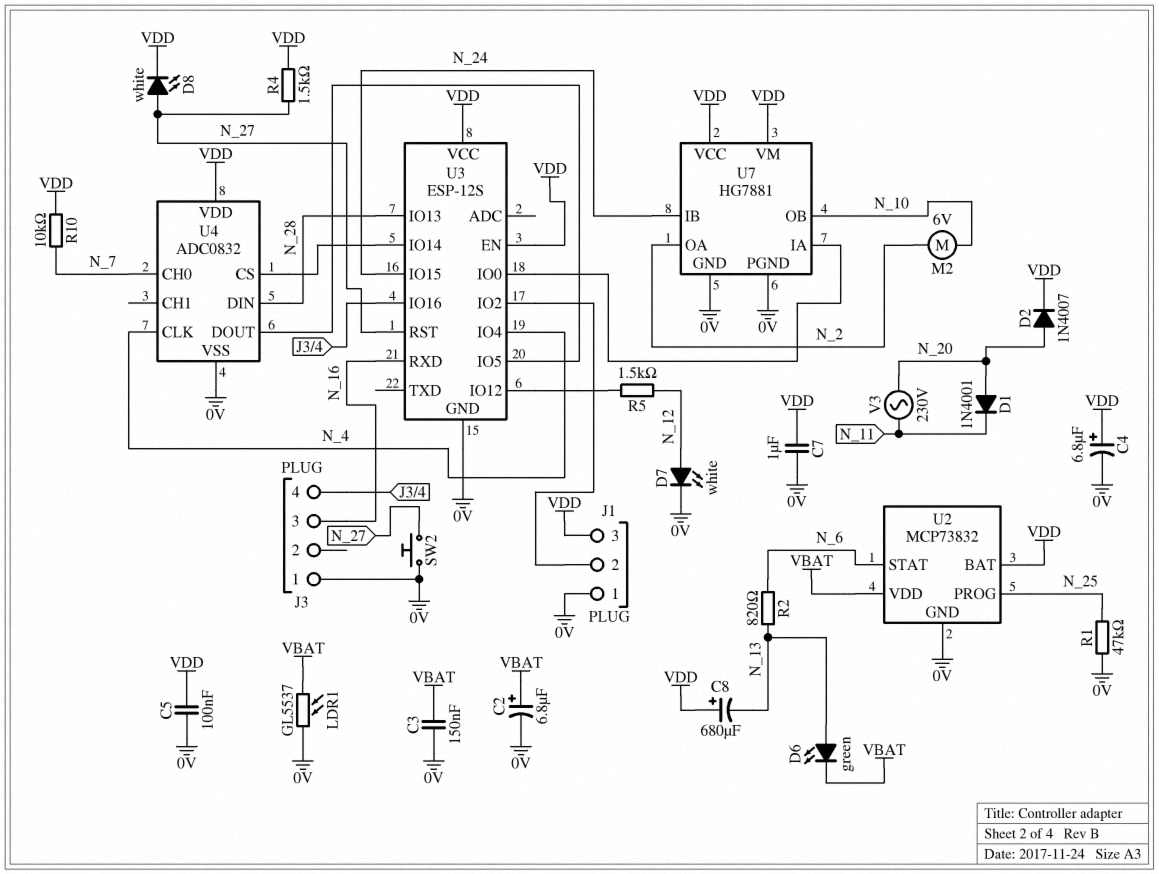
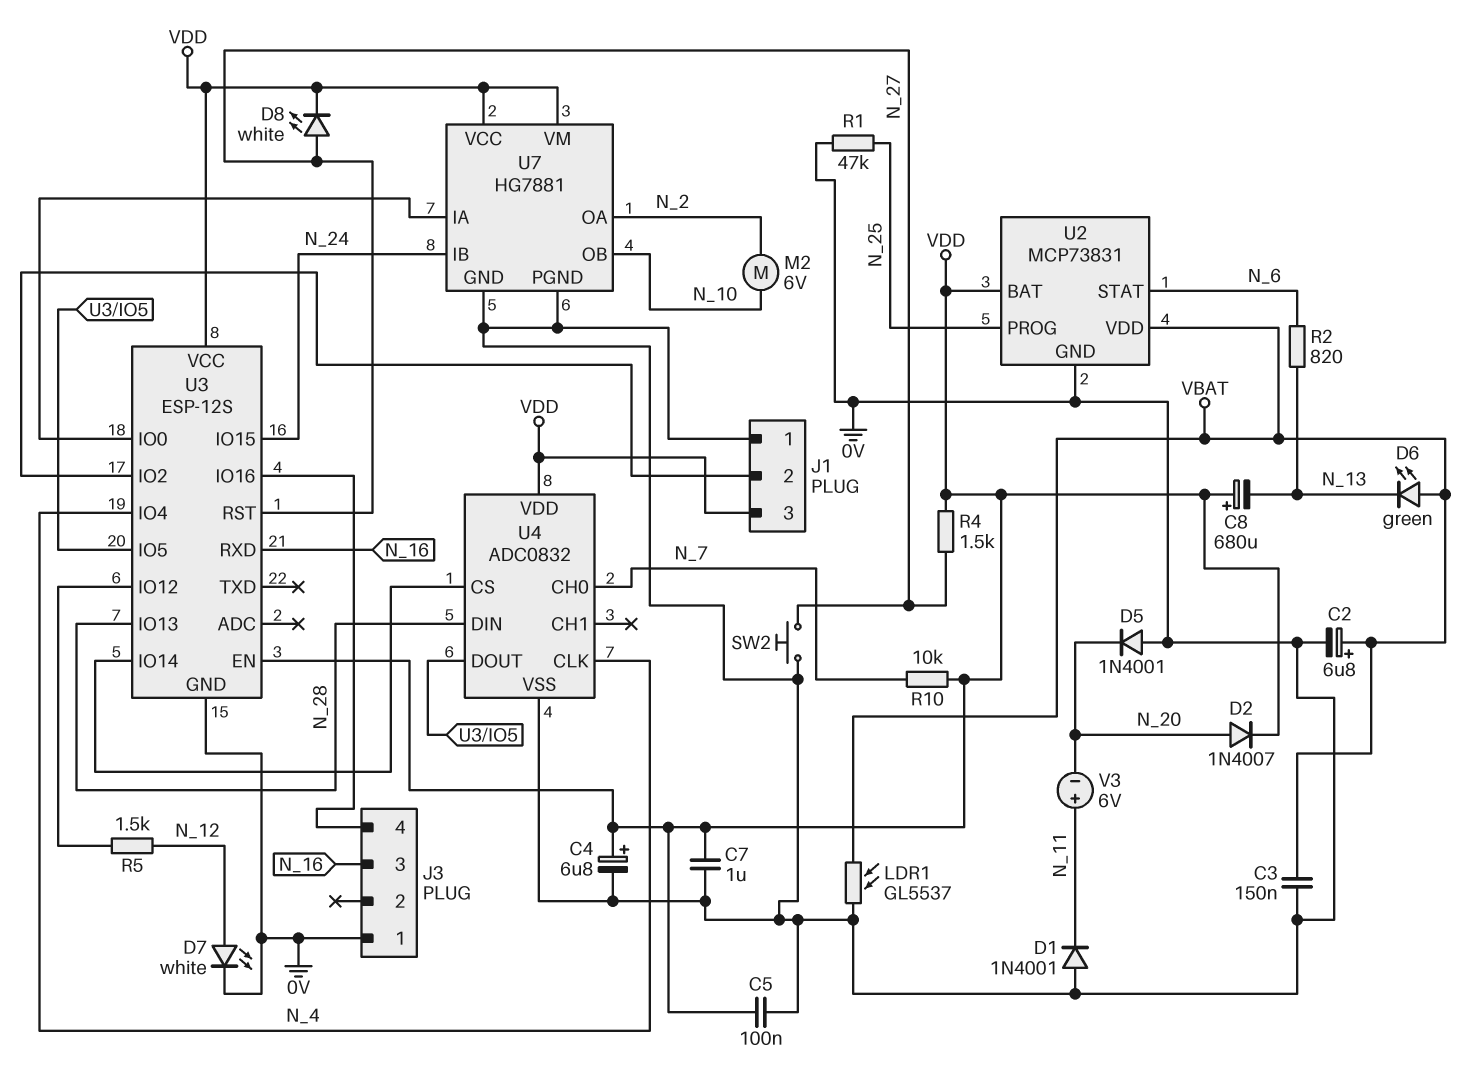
D1: diode 1N4001 (A N_20, K N_11) -> diode 1N4001 (A 0V, K N_11)
D5: none -> diode 1N4001 (A 0V, K N_20)
D6: LED green (A N_13, K VBAT) -> LED green (A VBAT, K N_13)
U2: MCP73832 -> MCP73831
V3: AC 230V (N_11, N_20) -> 6V (plus N_11, minus N_20)

